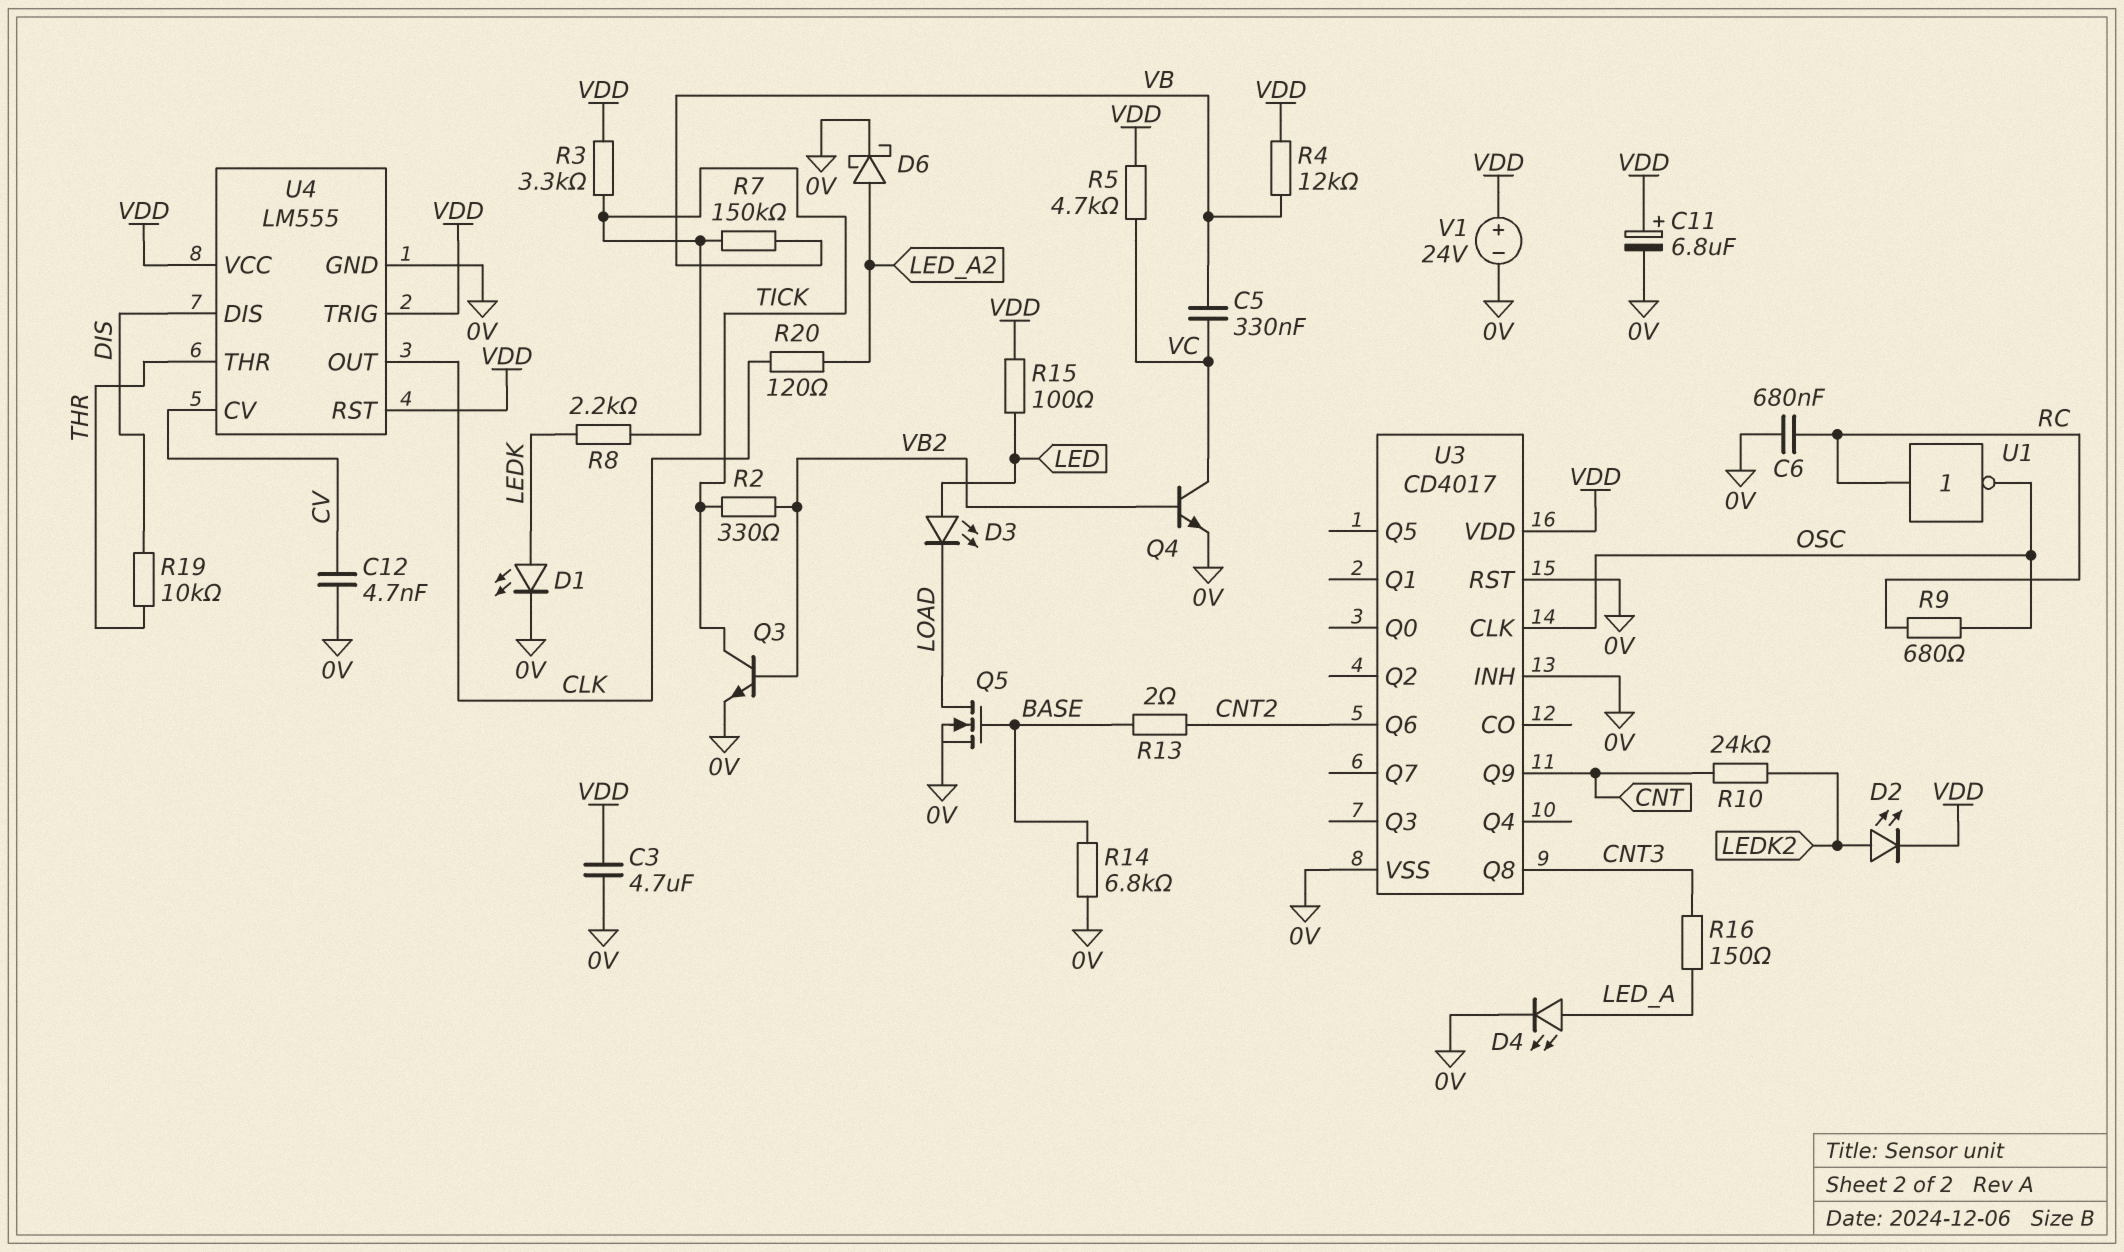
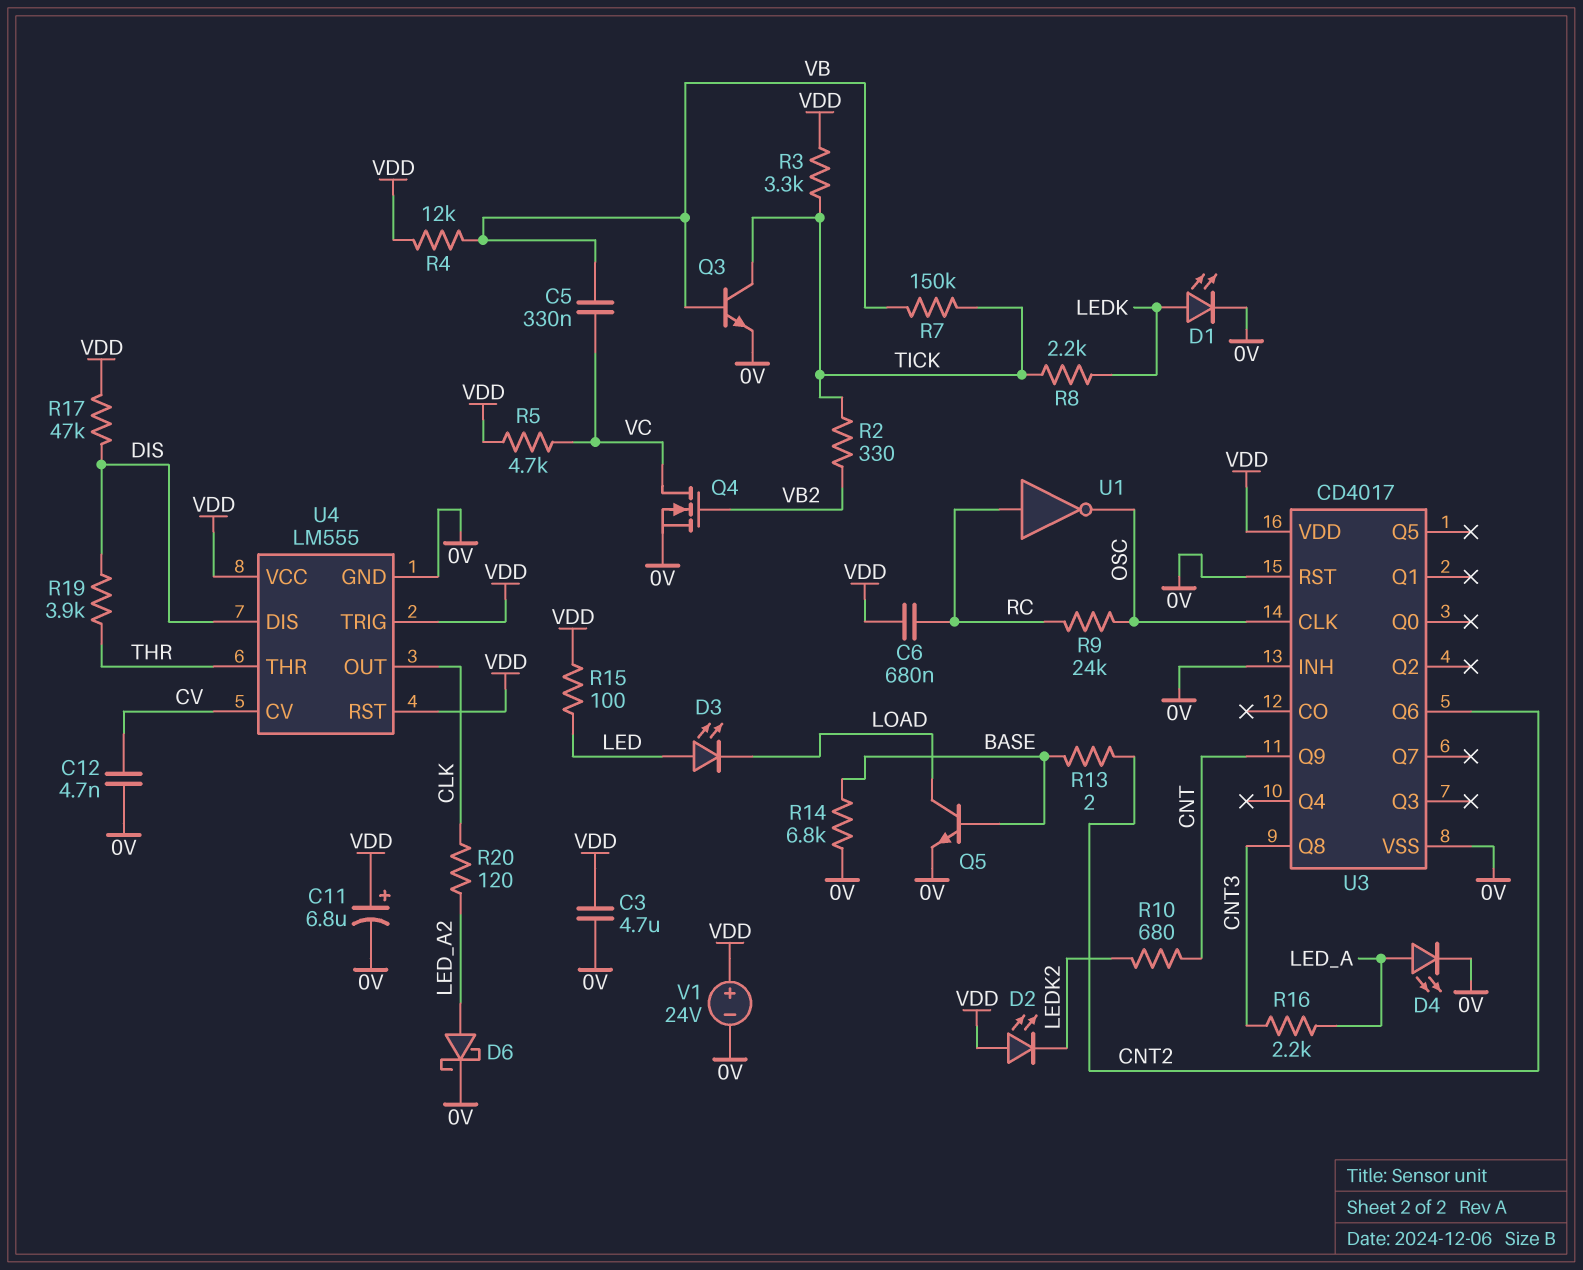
C6: 680nF (0V, RC) -> 680nF (RC, VDD)
D2: LED (A LEDK2, K VDD) -> LED (A VDD, K LEDK2)
Q3: NPN (B VB2, C TICK, E 0V) -> NPN (B VB, C TICK, E 0V)
Q4: NPN (B VB2, C VC, E 0V) -> NMOS (G VB2, D VC, S 0V)
Q5: NMOS (G BASE, D LOAD, S 0V) -> NPN (B BASE, C LOAD, E 0V)
R9: 680 (OSC, RC) -> 24k (OSC, RC)
R10: 24k (CNT, LEDK2) -> 680 (CNT, LEDK2)
R16: 150 (CNT3, LED_A) -> 2.2k (CNT3, LED_A)
R17: none -> 47k (DIS, VDD)
R19: 10k (DIS, THR) -> 3.9k (DIS, THR)

